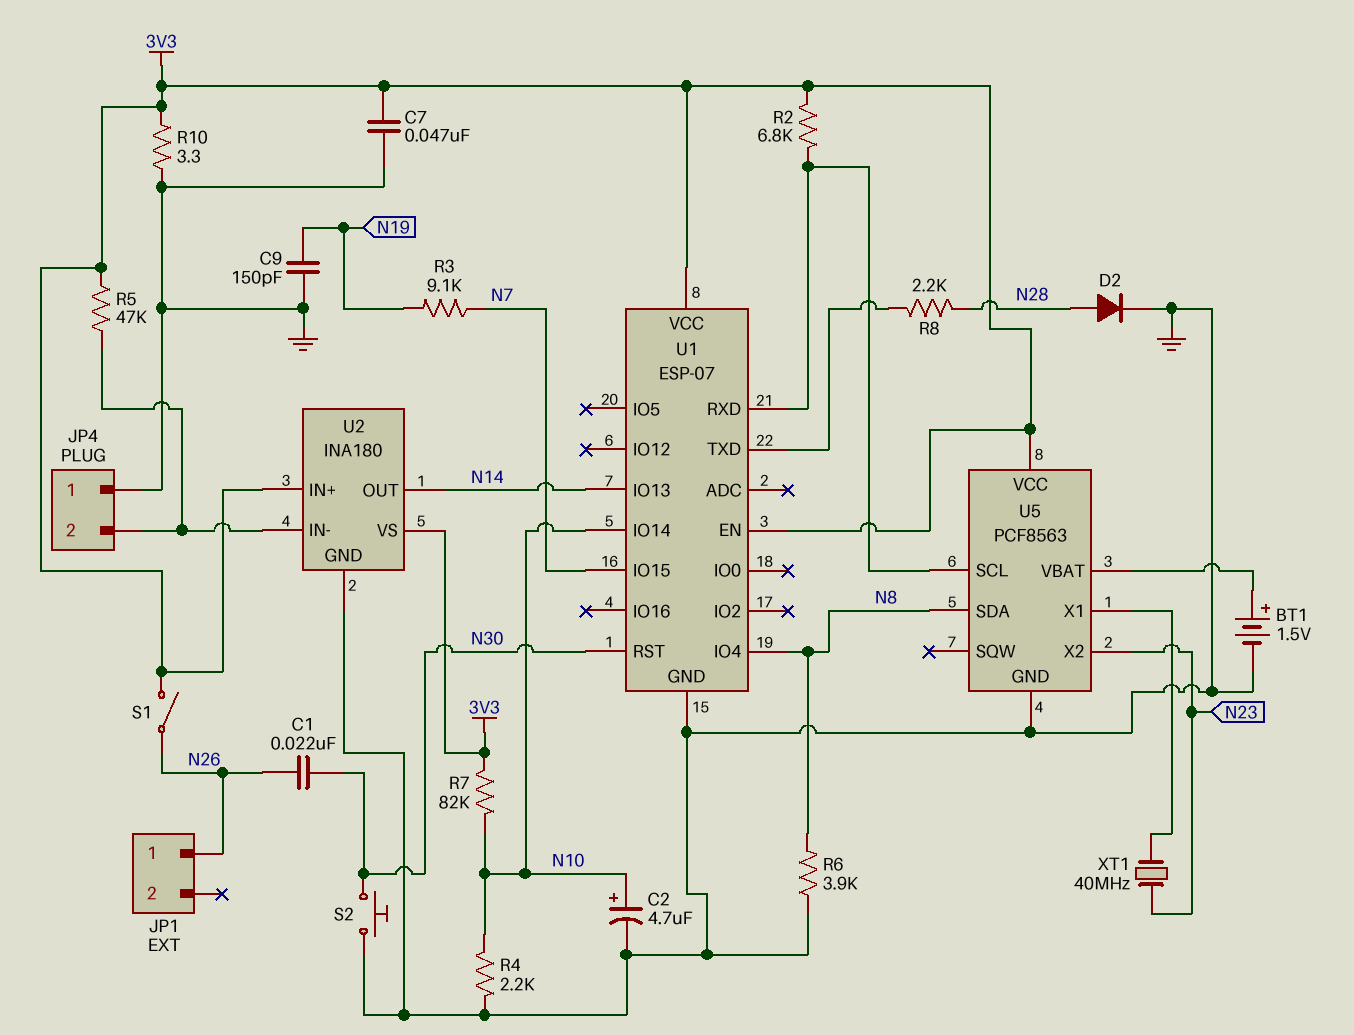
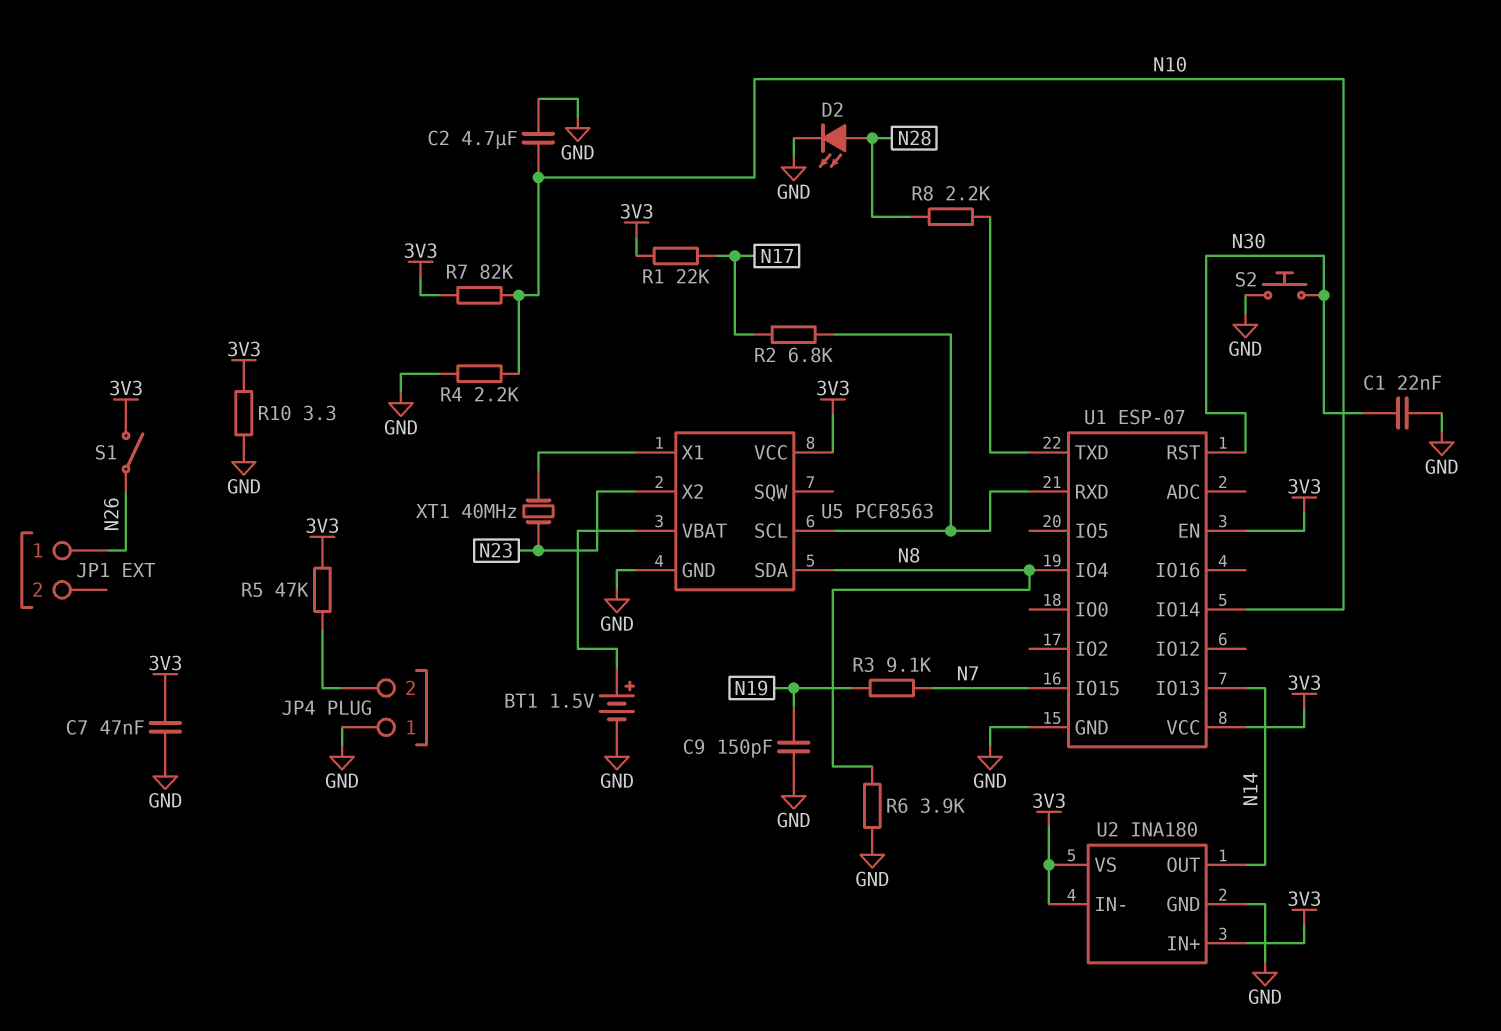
C1: 22nF (N26, N30) -> 22nF (GND, N30)
C2: 4.7uF (plus N10, minus GND) -> 4.7uF (GND, N10)
D2: diode (A N28, K GND) -> LED (A N28, K GND)
R1: none -> 22k (3V3, N17)
R2: 6.8k (3V3, U1/RXD) -> 6.8k (N17, U1/RXD)
U2 pin IN-: JP4/2 -> 3V3

